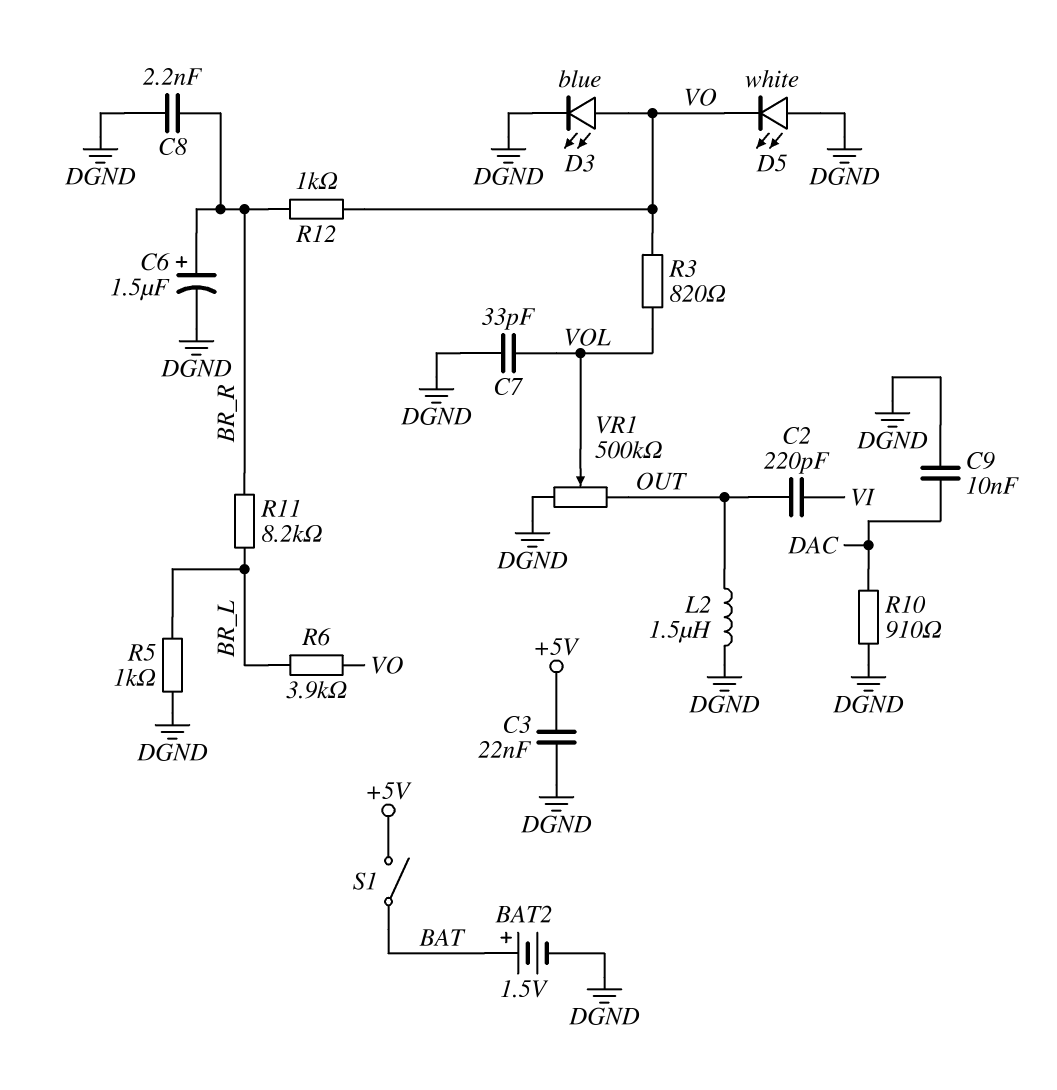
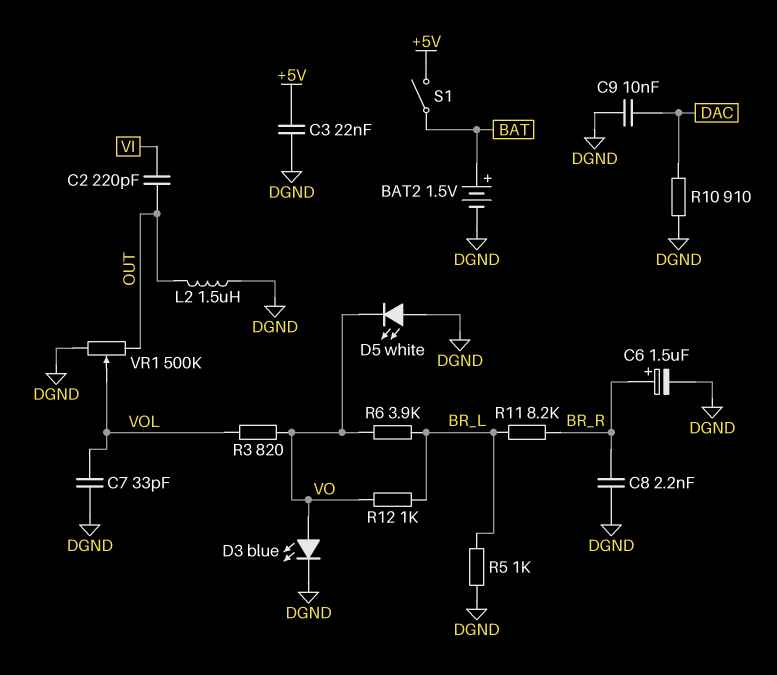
R12: 1k (BR_R, VO) -> 1k (BR_L, VO)

